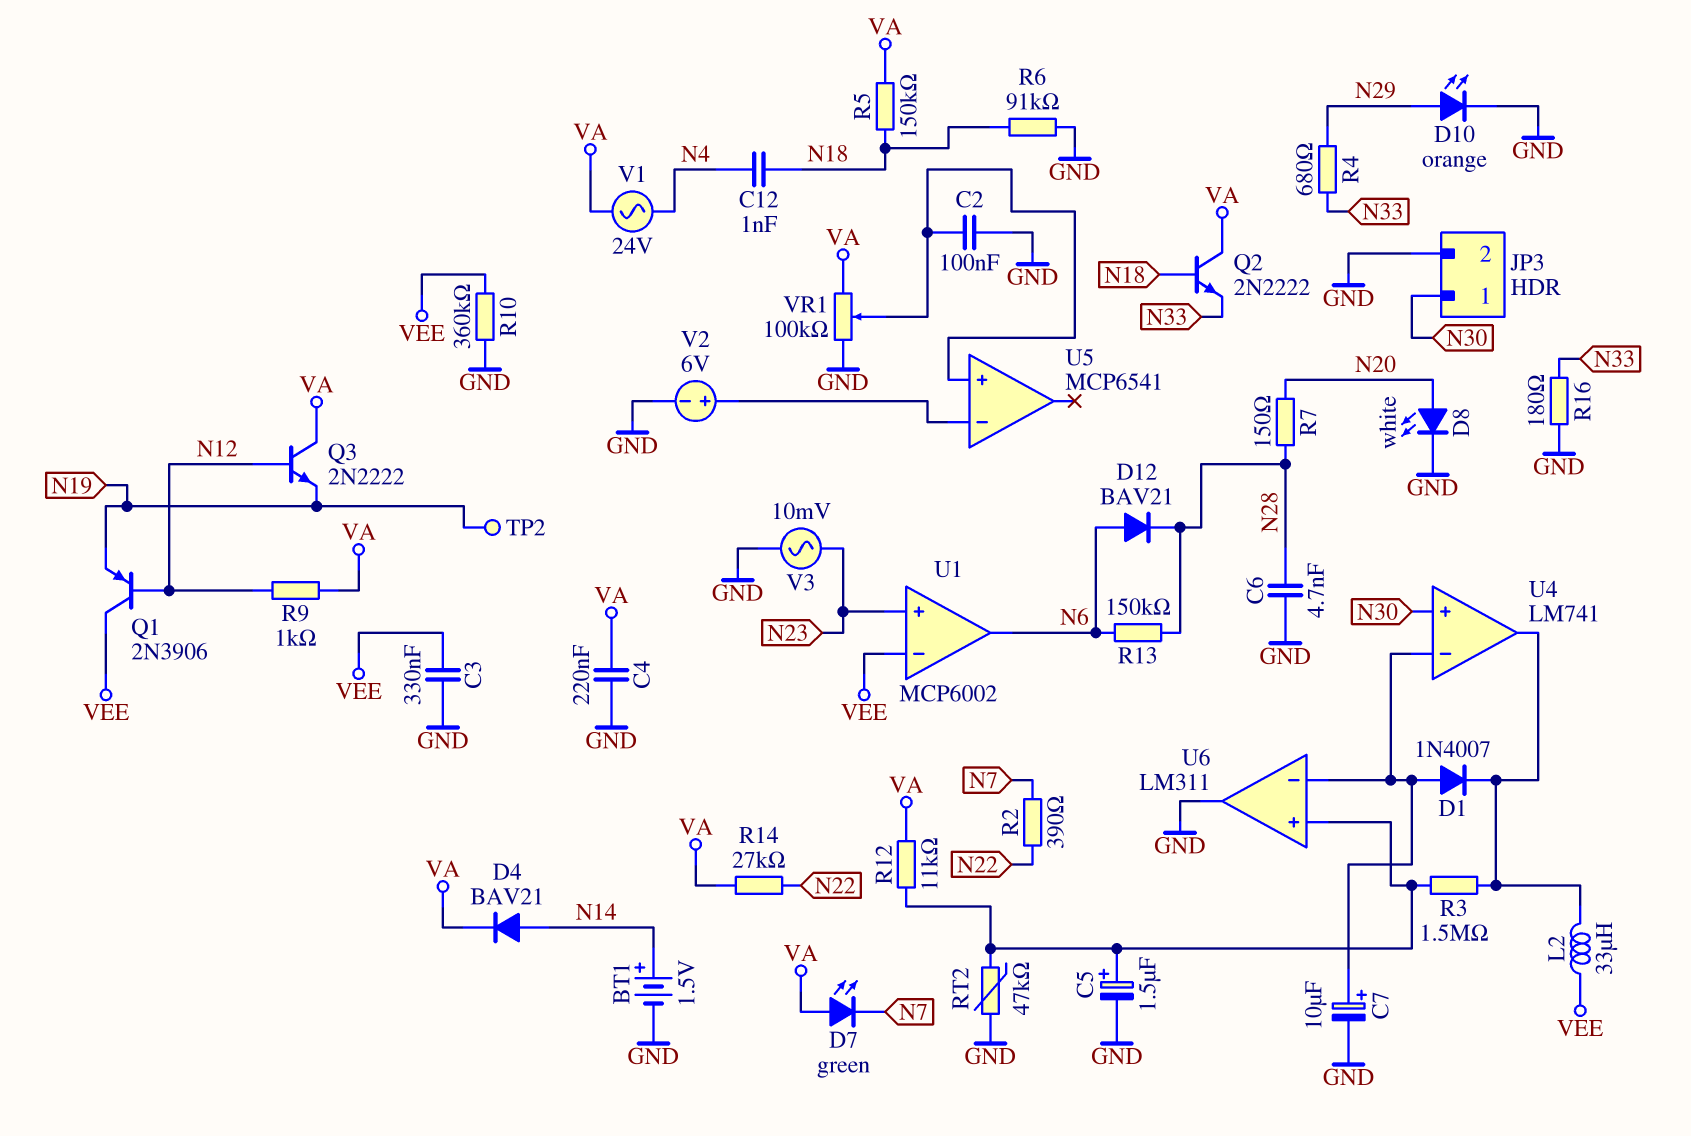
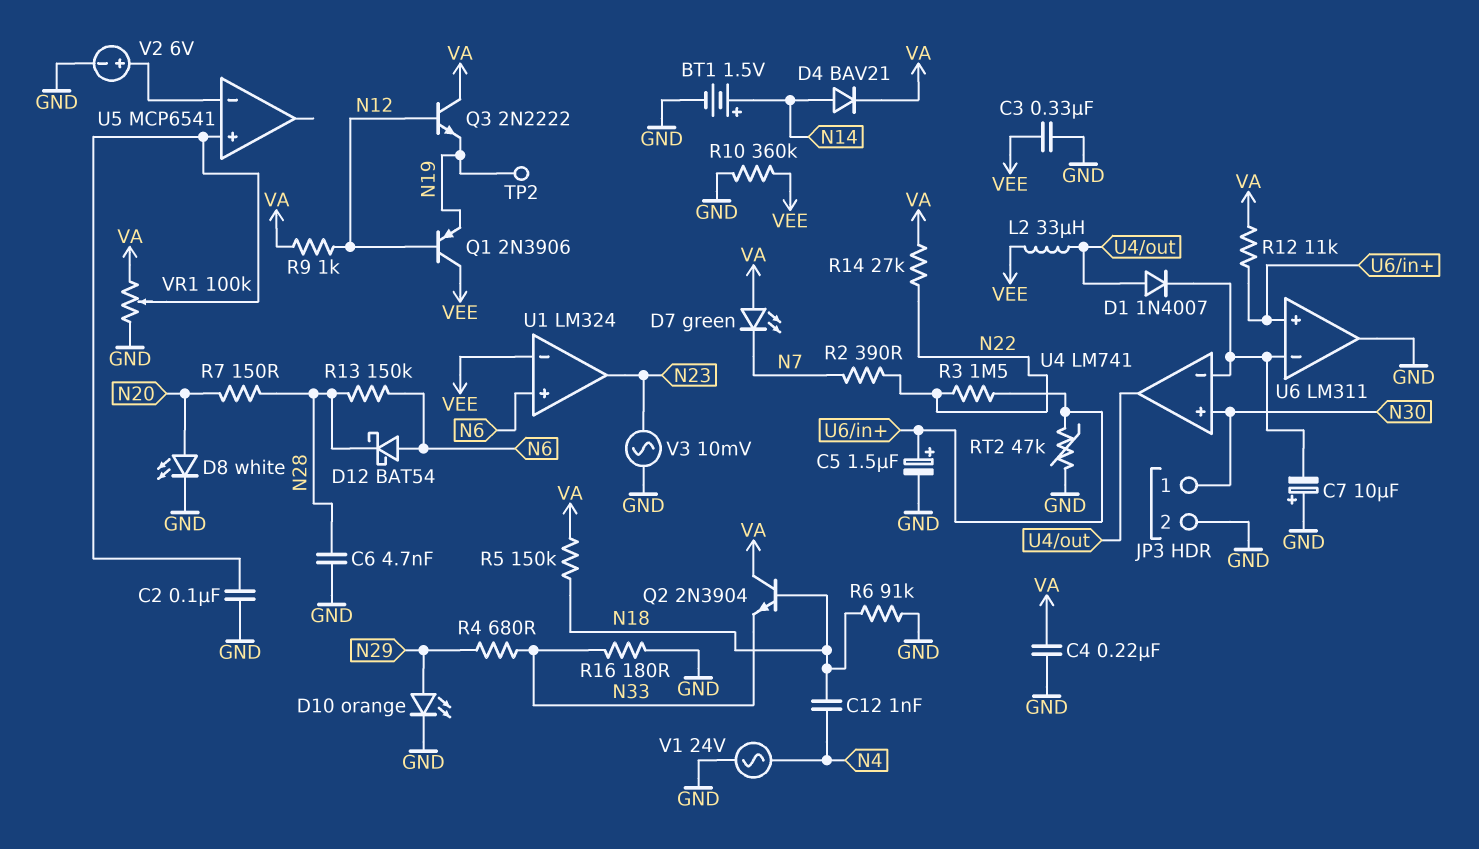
C7: 10uF (plus U4/in-, minus GND) -> 10uF (plus GND, minus U4/in-)
D1: diode 1N4007 (A U4/in-, K U4/out) -> diode 1N4007 (A U4/out, K U4/in-)
D12: diode BAV21 (A N6, K N28) -> schottky BAT54 (A N6, K N28)
Q2: NPN 2N2222 (B N18, C VA, E N33) -> NPN 2N3904 (B N18, C VA, E N33)
R3: 1.5M (U4/out, U6/in+) -> 1.5M (N22, U6/in+)
U1: MCP6002 -> LM324
U1 pin in+: N23 -> N6
U1 pin out: N6 -> N23
V1: AC 24V (N4, VA) -> AC 24V (GND, N4)

